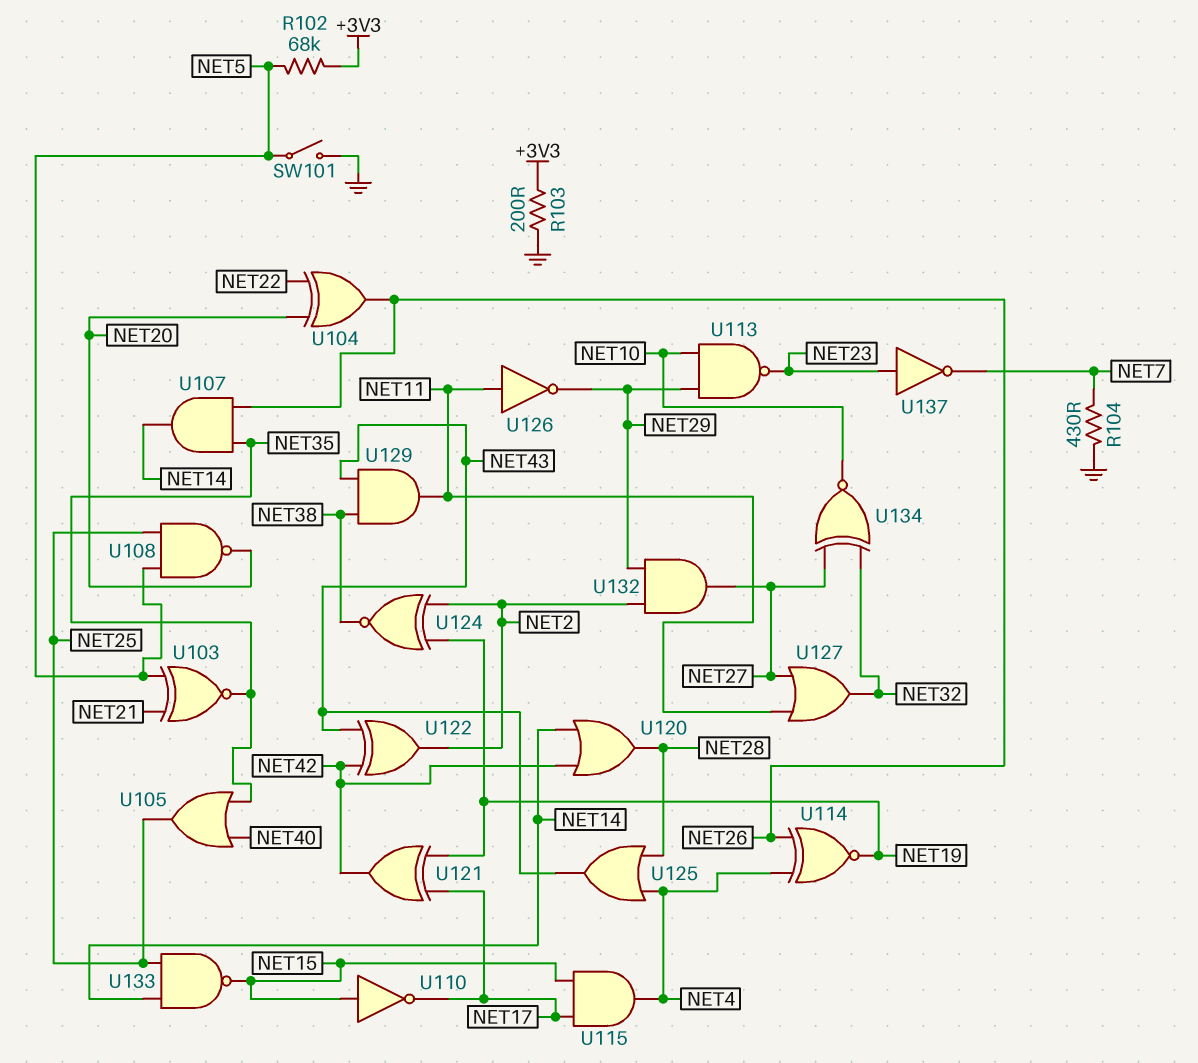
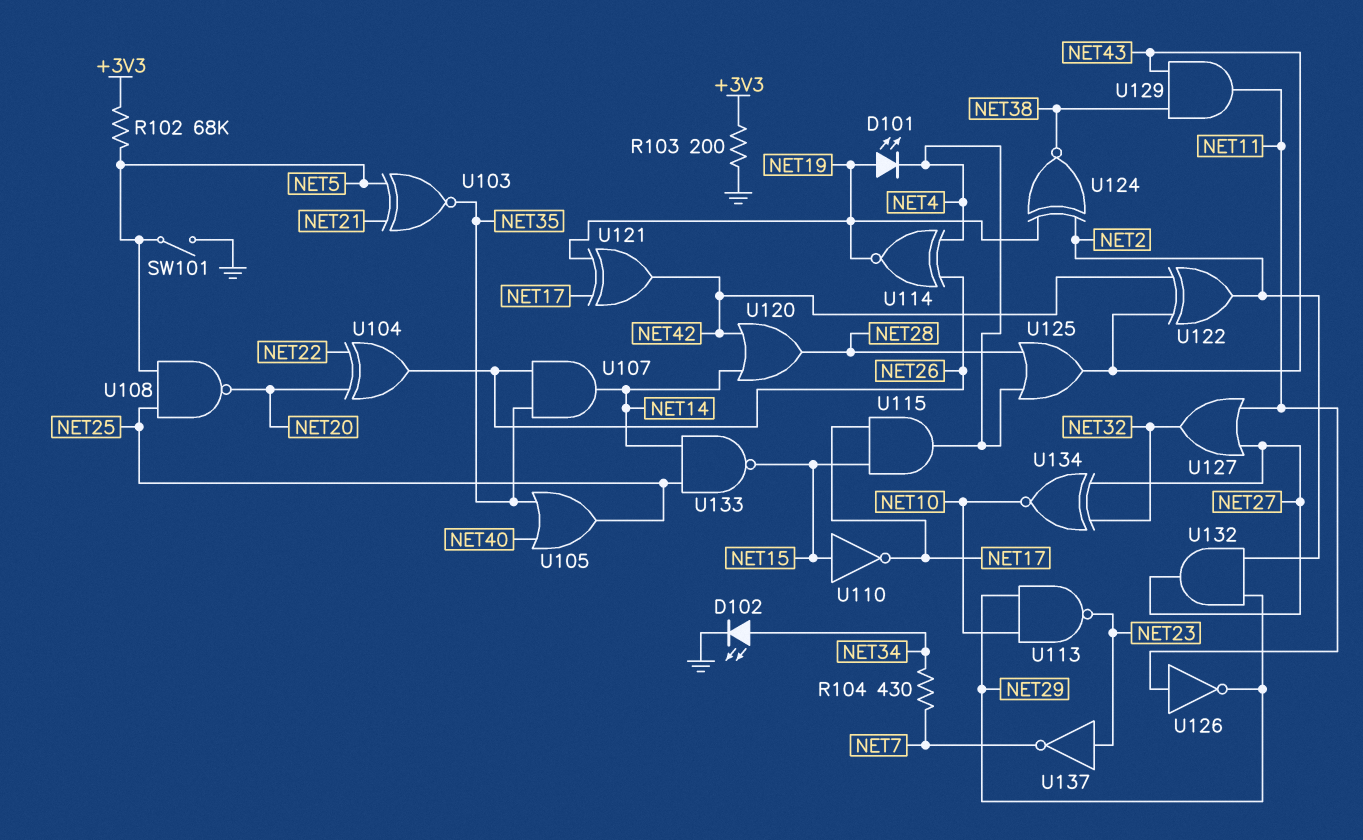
D101: none -> LED (A NET19, K NET4)
D102: none -> LED (A NET34, K GND)
R104: 430 (GND, NET7) -> 430 (NET7, NET34)

